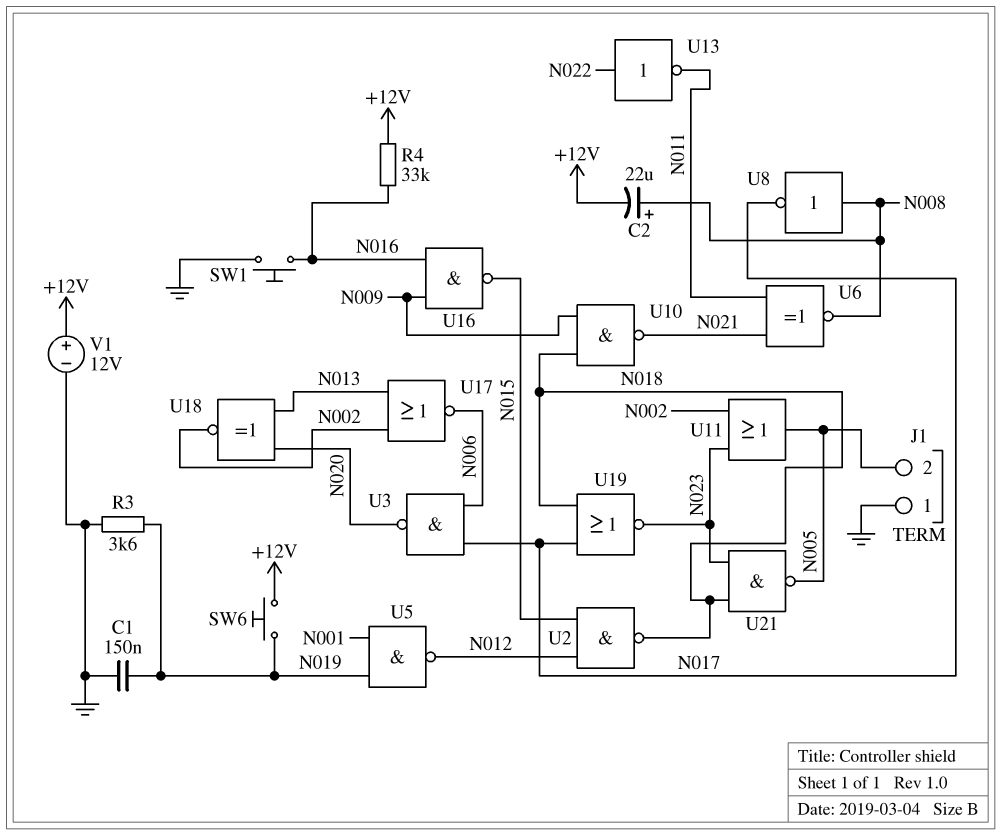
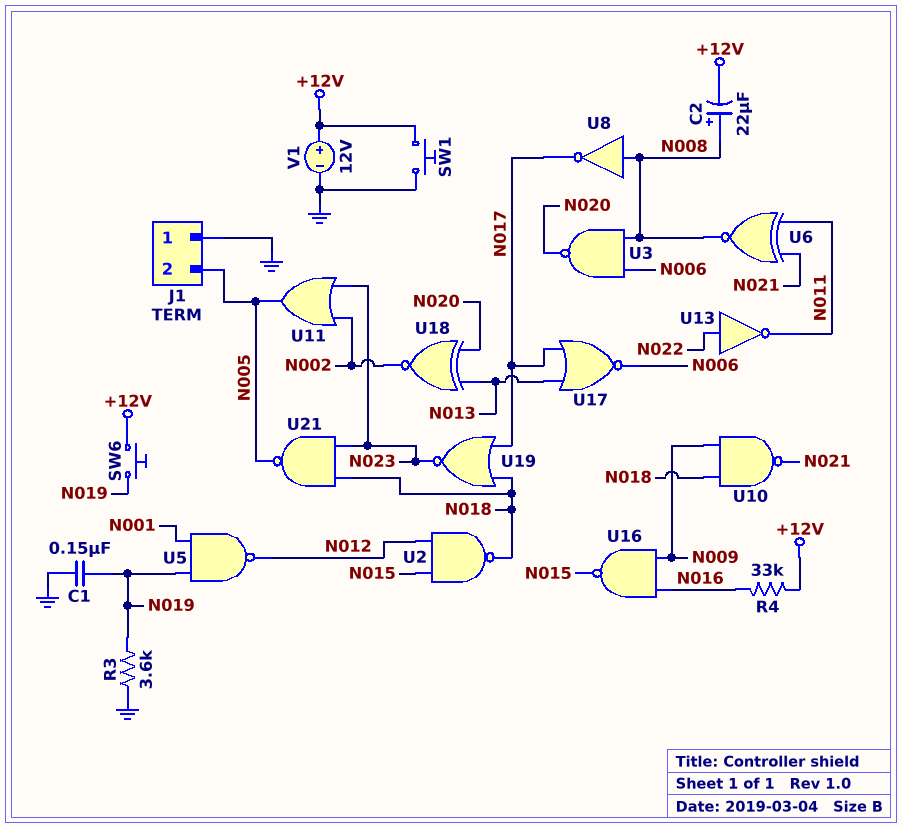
SW1: button (GND, N016) -> button (+12V, GND)
U3: NAND (in N006, in N017, out N020) -> NAND (in N006, in N008, out N020)
U17: NOR (in N002, in N013, out N006) -> NOR (in N013, in N017, out N006)

